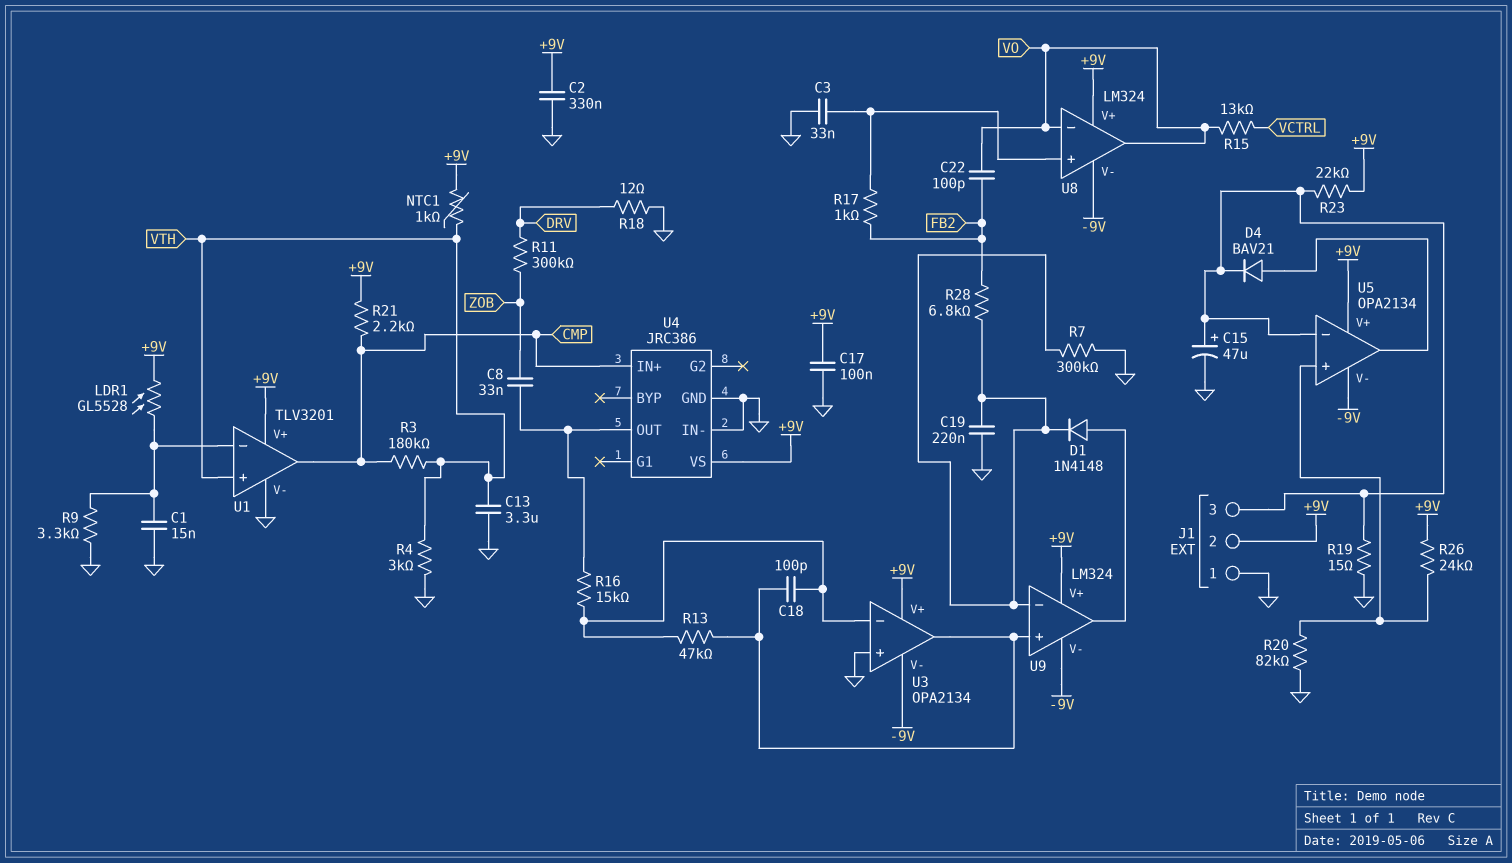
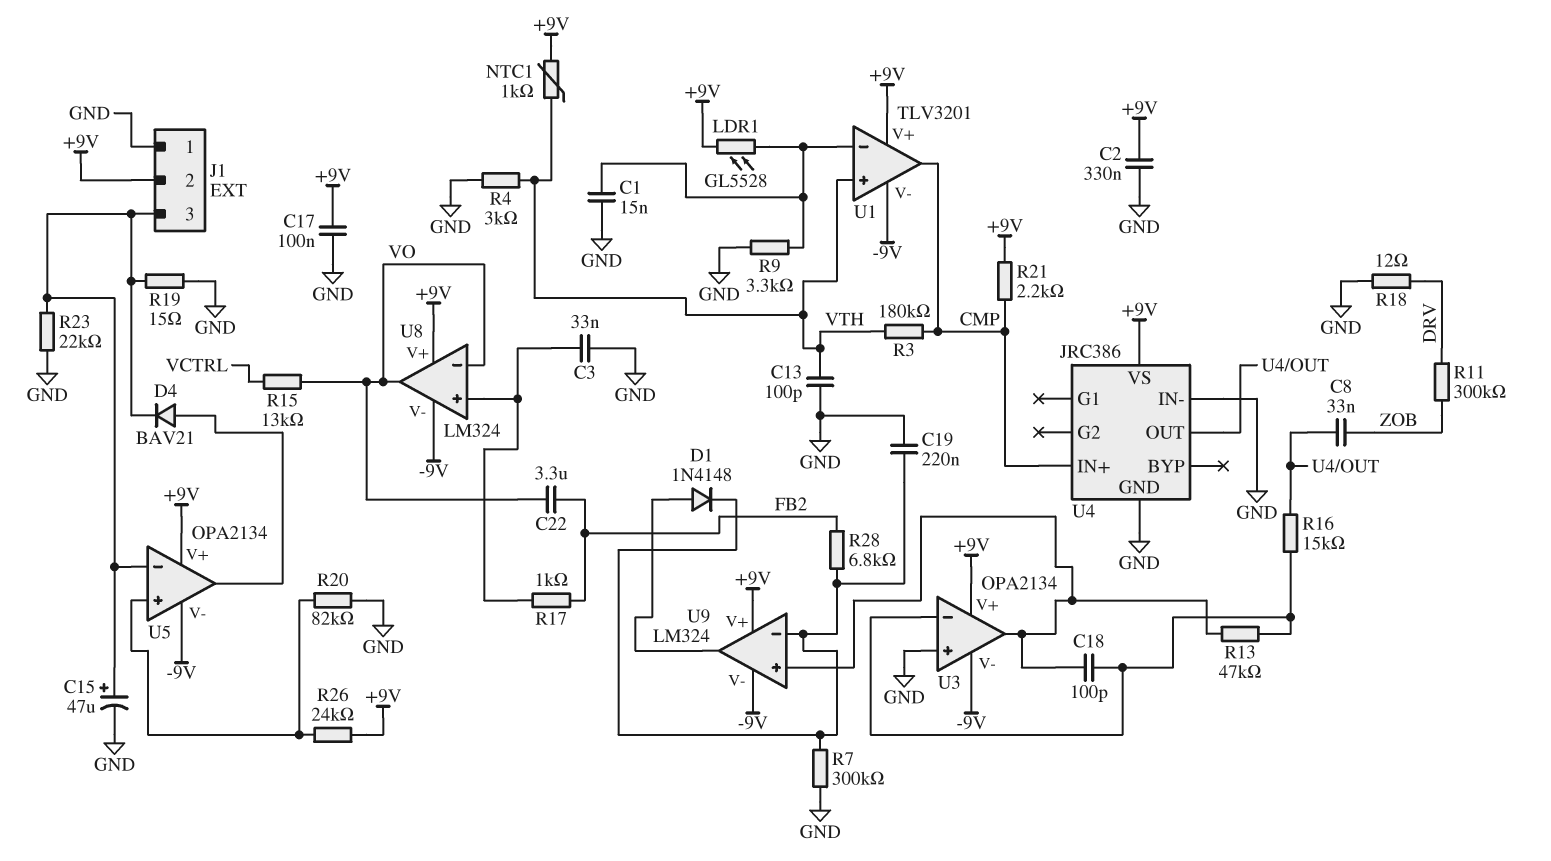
C13: 3.3uF (GND, VTH) -> 100pF (GND, VTH)
C22: 100pF (FB2, VO) -> 3.3uF (FB2, VO)
R23: 22k (+9V, J1/3) -> 22k (GND, J1/3)
U1 pin V-: GND -> -9V

